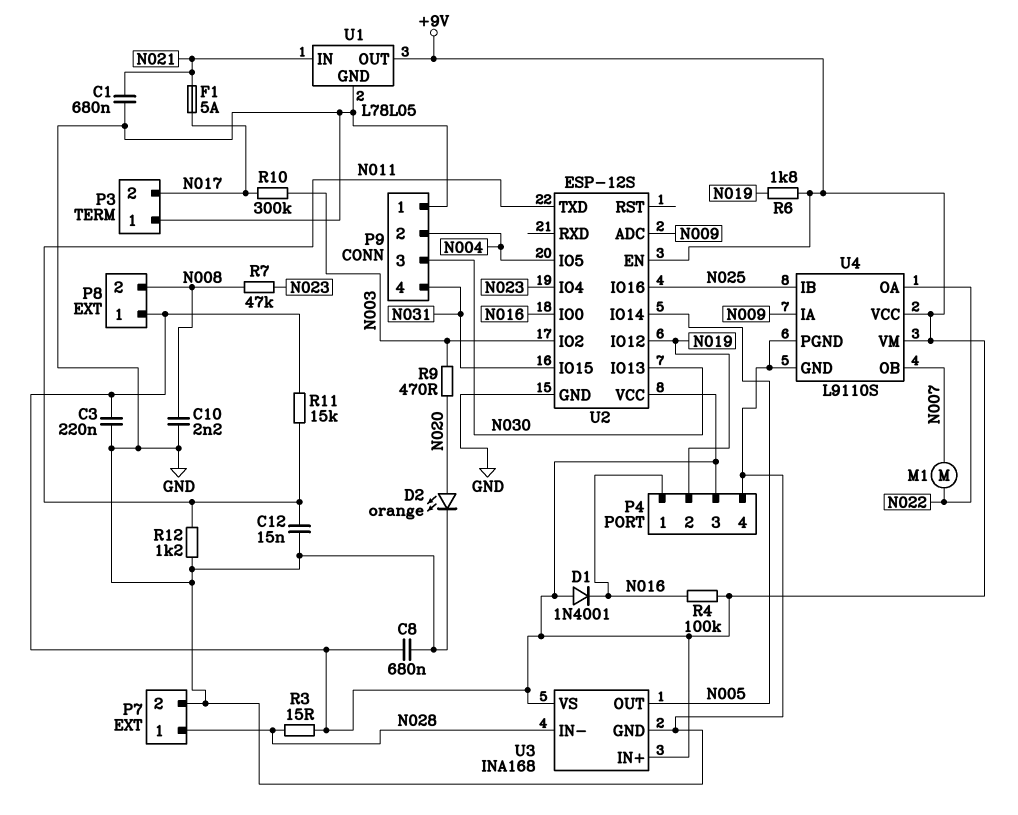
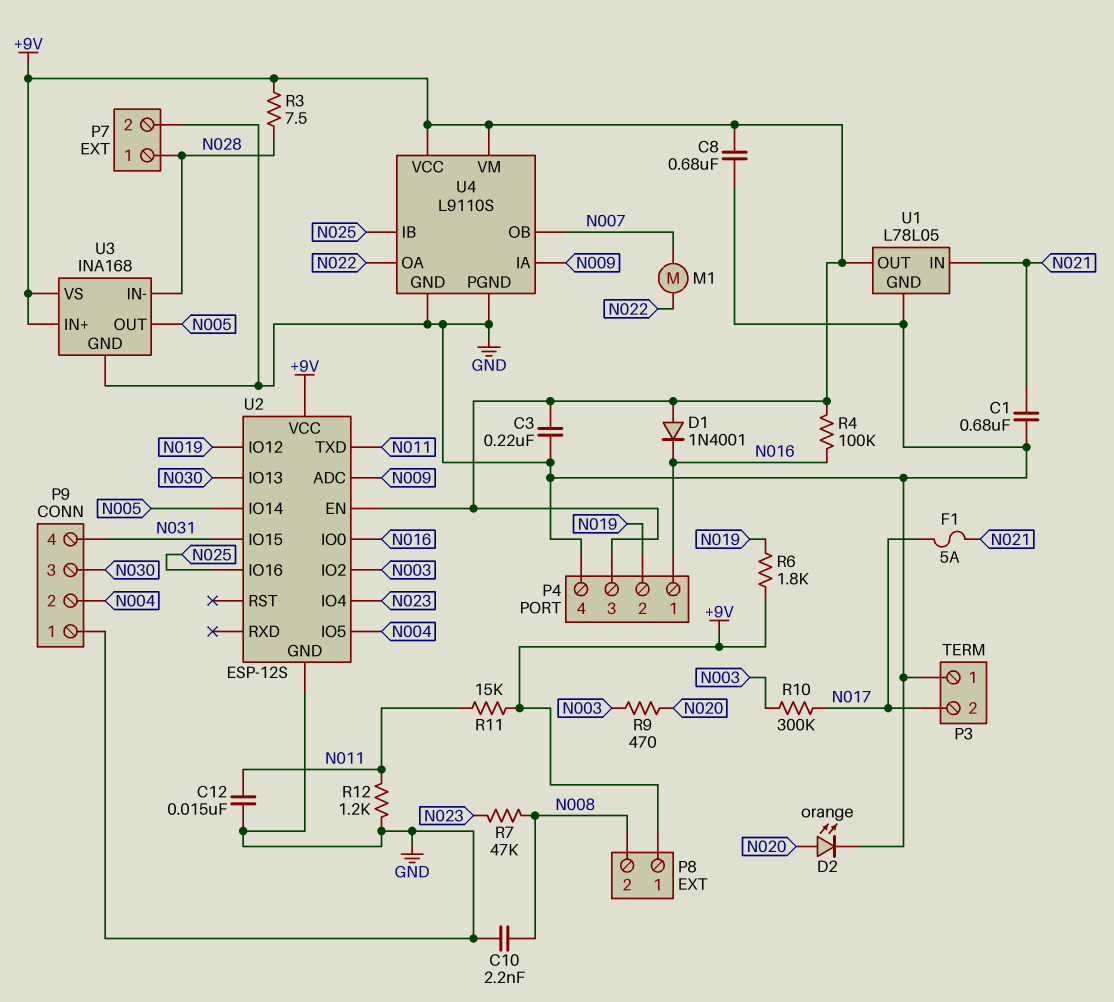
R3: 15 (+9V, N028) -> 7.5 (+9V, N028)

